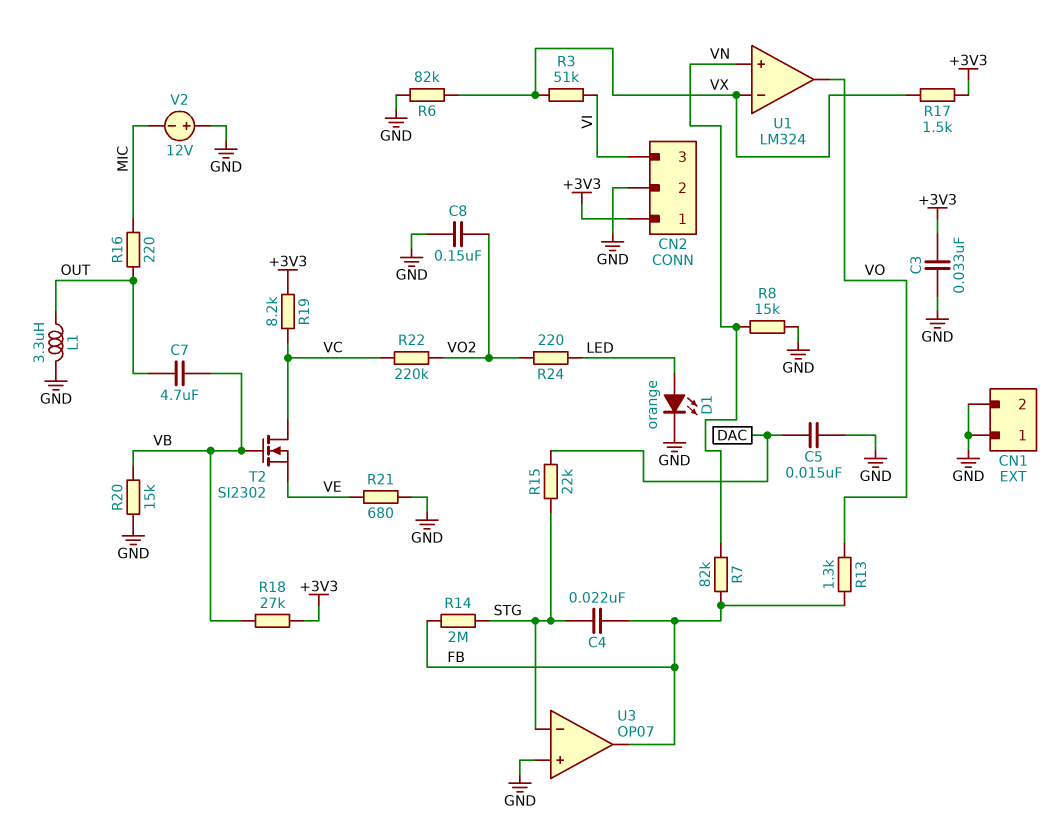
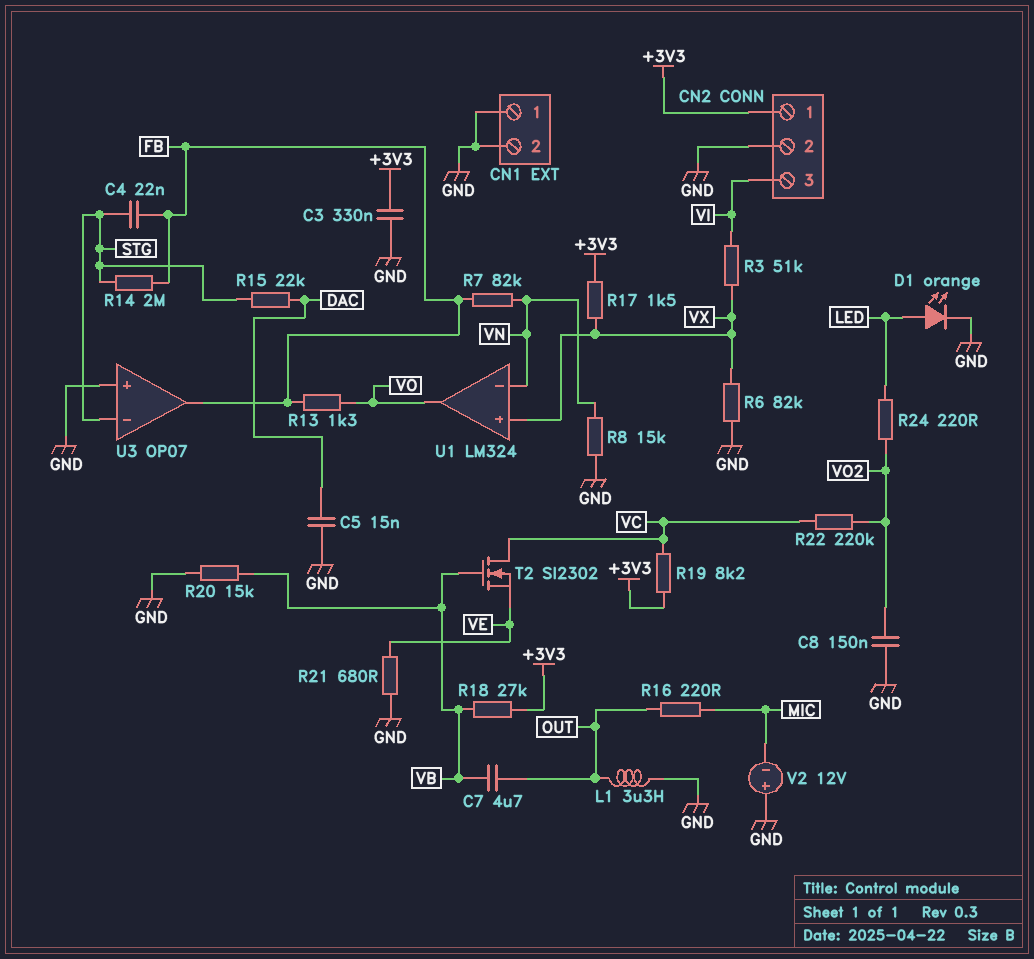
C3: 33nF (+3V3, GND) -> 330nF (+3V3, GND)
U1 pin in+: VN -> VX
U1 pin in-: VX -> VN

